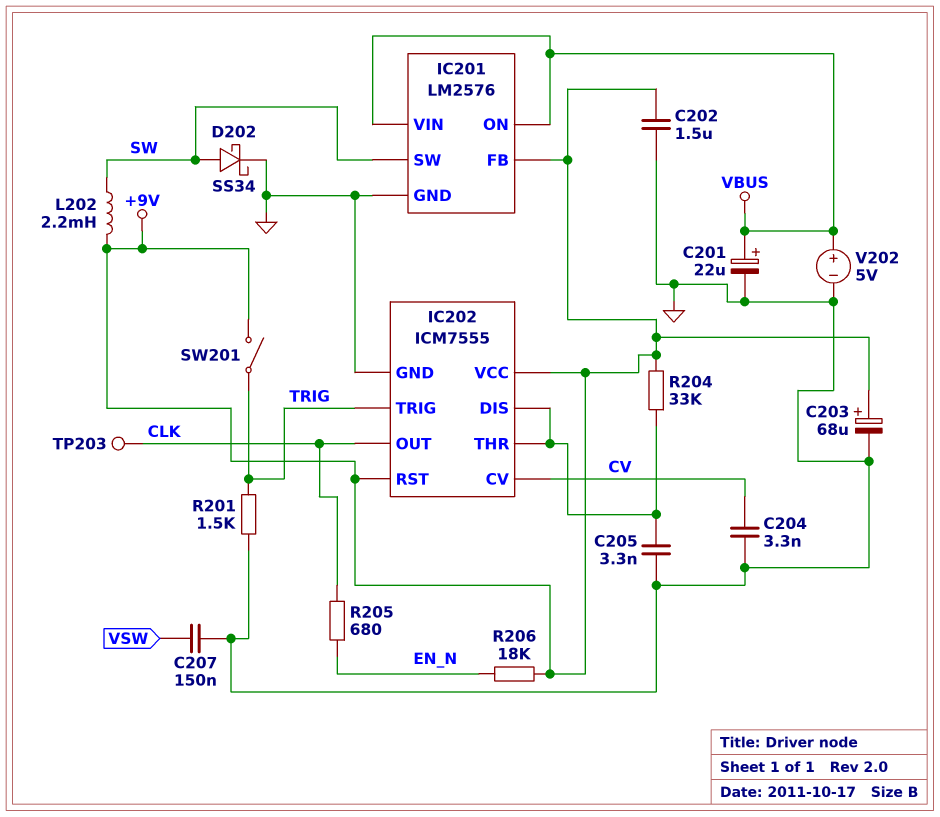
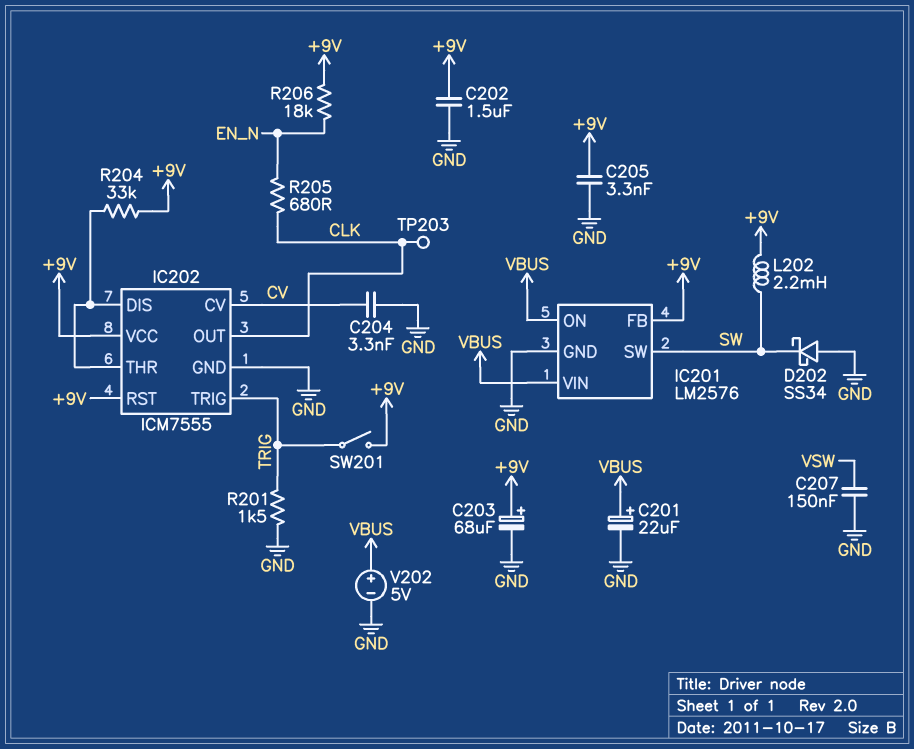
C205: 3.3nF (GND, IC202/DIS) -> 3.3nF (+9V, GND)
D202: schottky SS34 (A SW, K GND) -> schottky SS34 (A GND, K SW)

